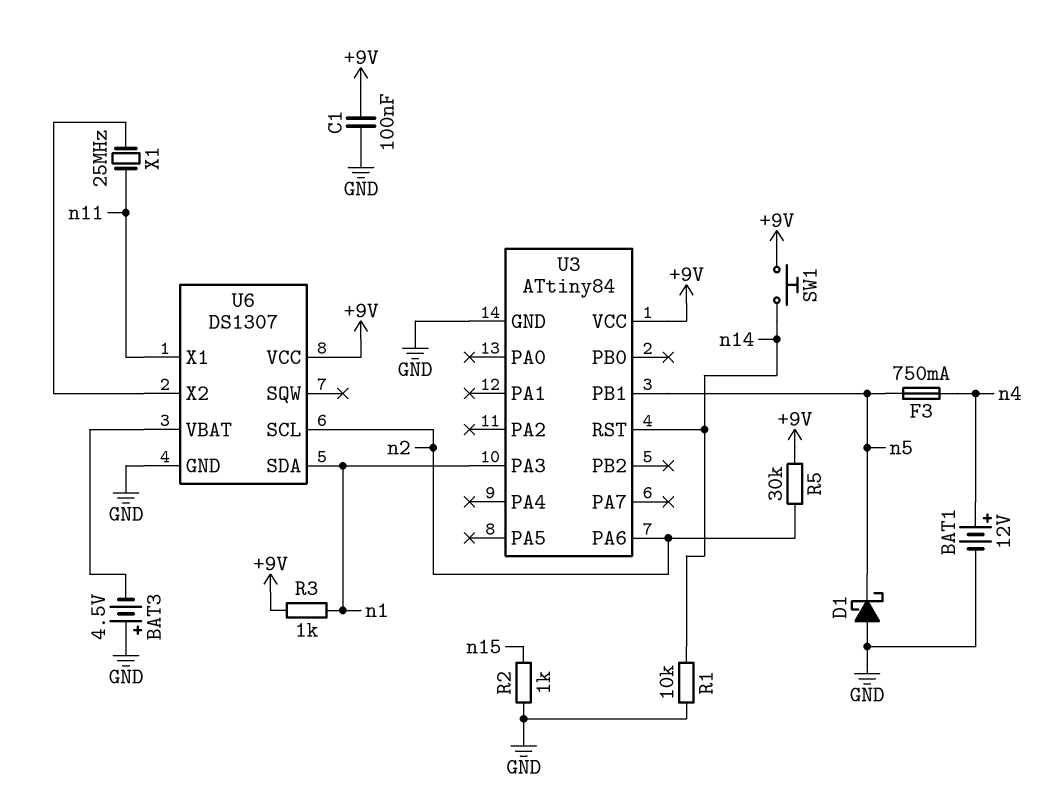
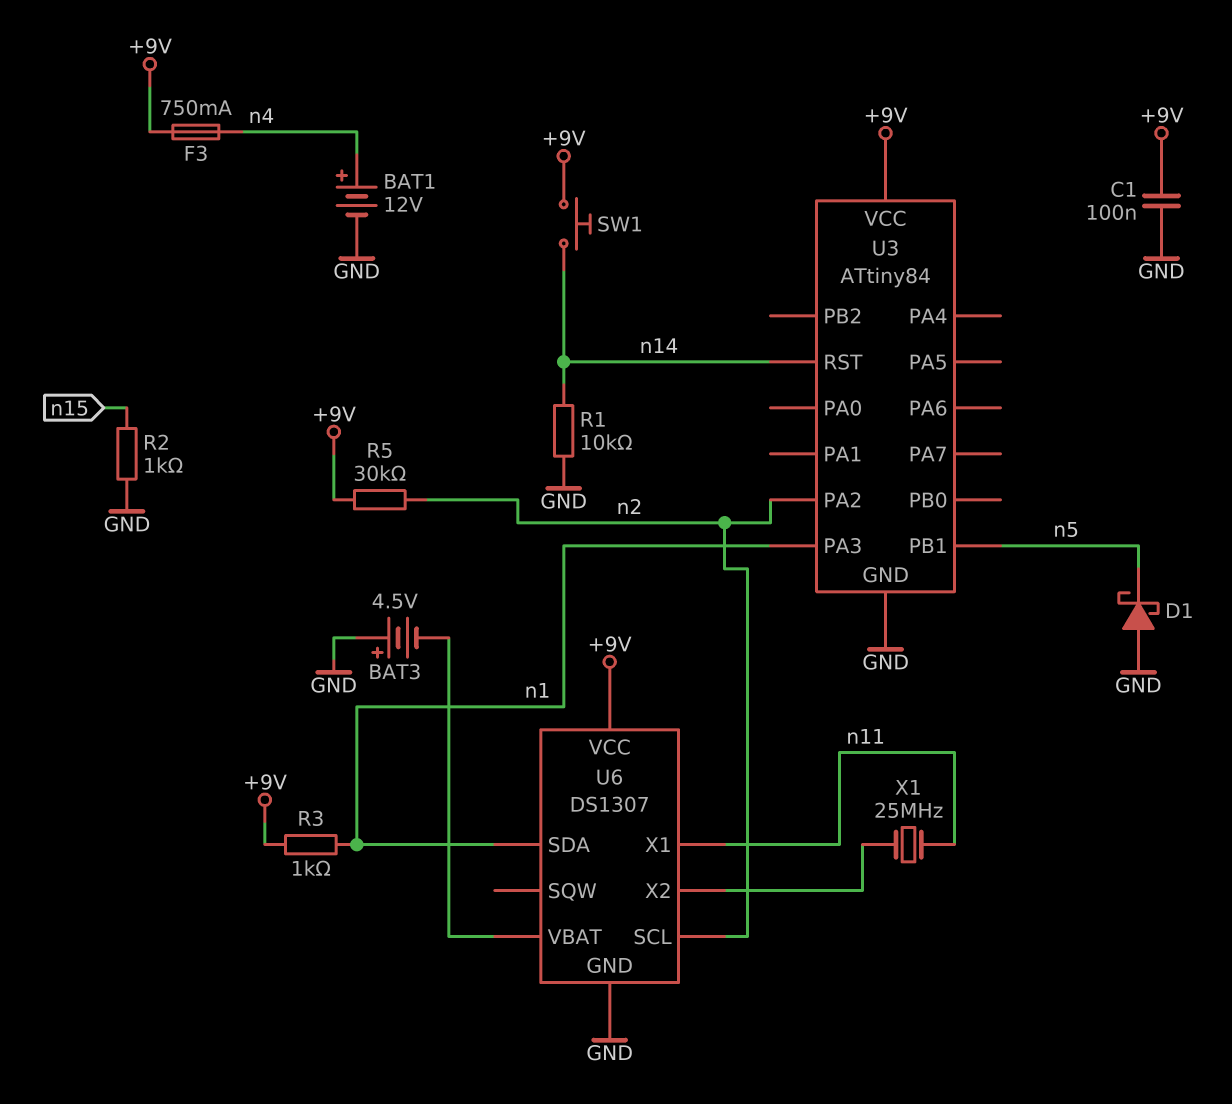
F3: 750mA (n4, n5) -> 750mA (+9V, n4)
U3 pin PA2: none -> n2
U3 pin PA6: n2 -> none

